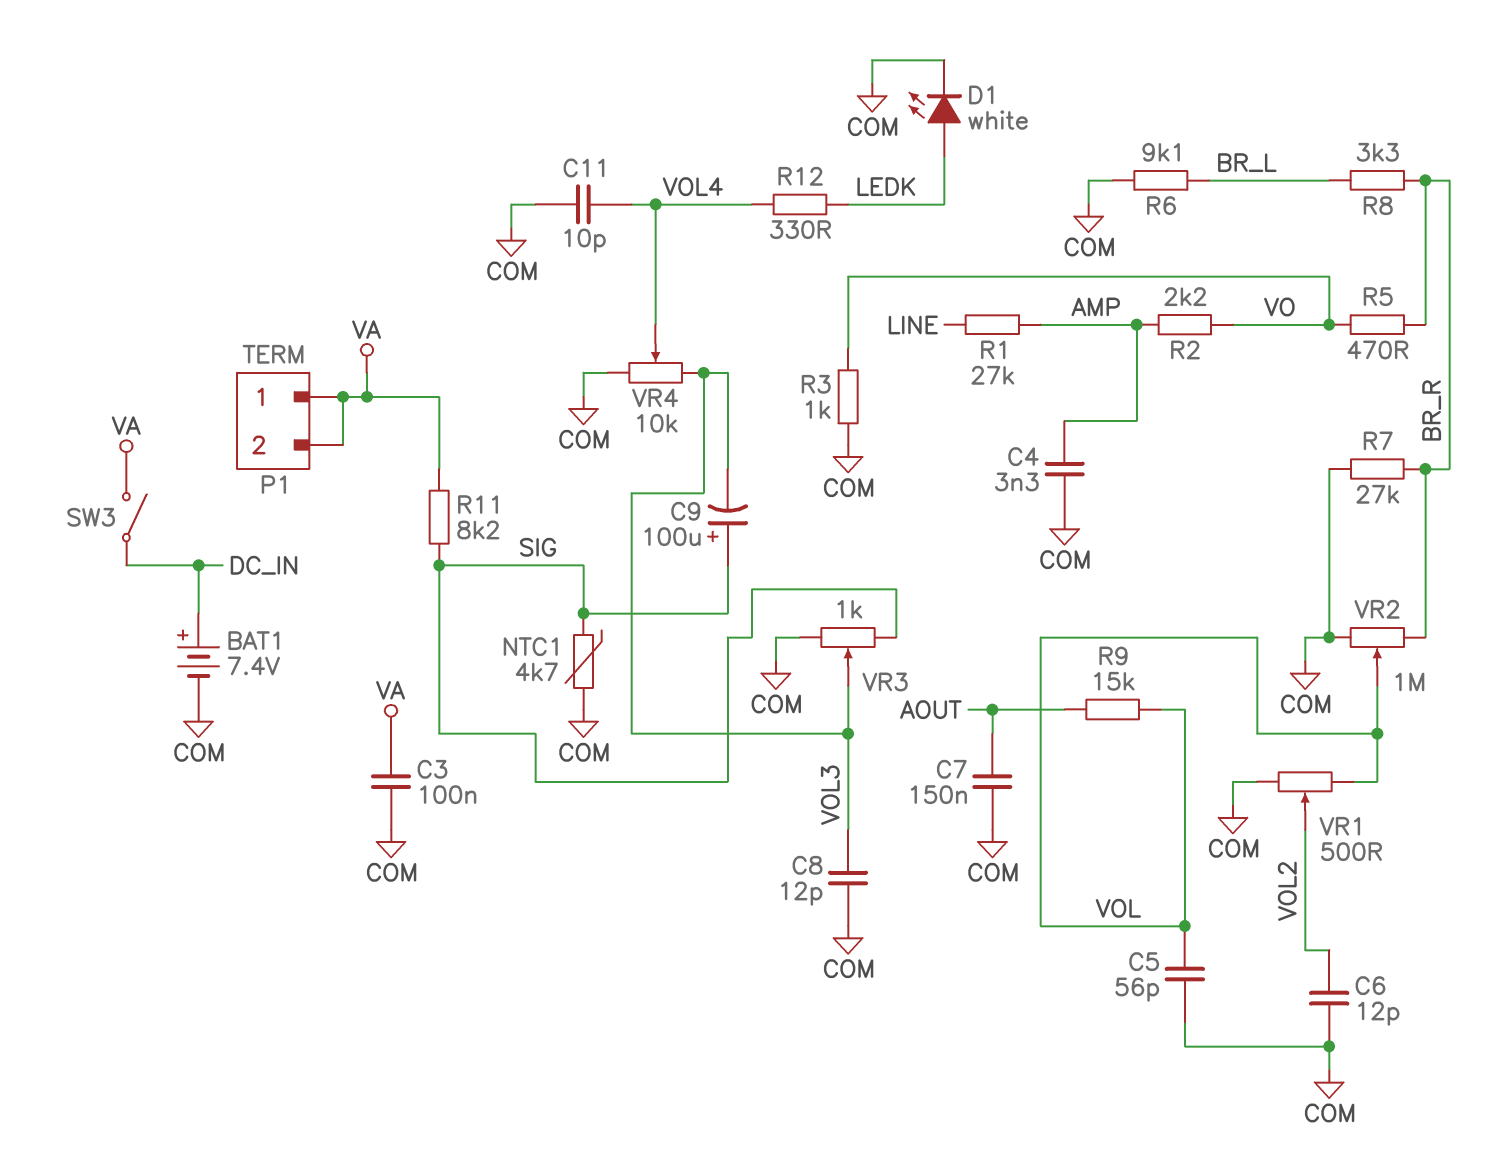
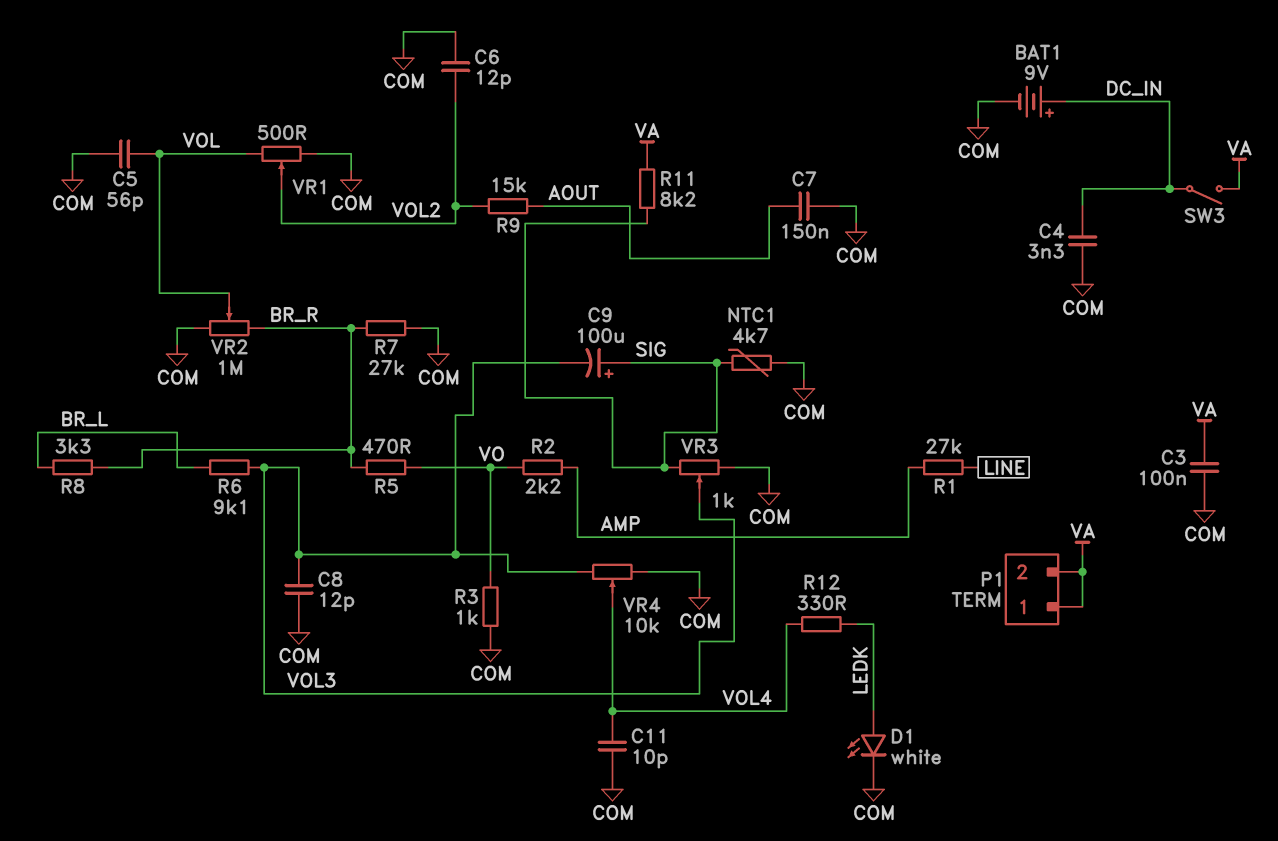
BAT1: 7.4V (plus DC_IN, minus COM) -> 9V (plus DC_IN, minus COM)
C4: 3.3nF (AMP, COM) -> 3.3nF (COM, DC_IN)
R6: 9.1k (BR_L, COM) -> 9.1k (BR_L, VOL3)
R9: 15k (AOUT, VOL) -> 15k (AOUT, VOL2)

